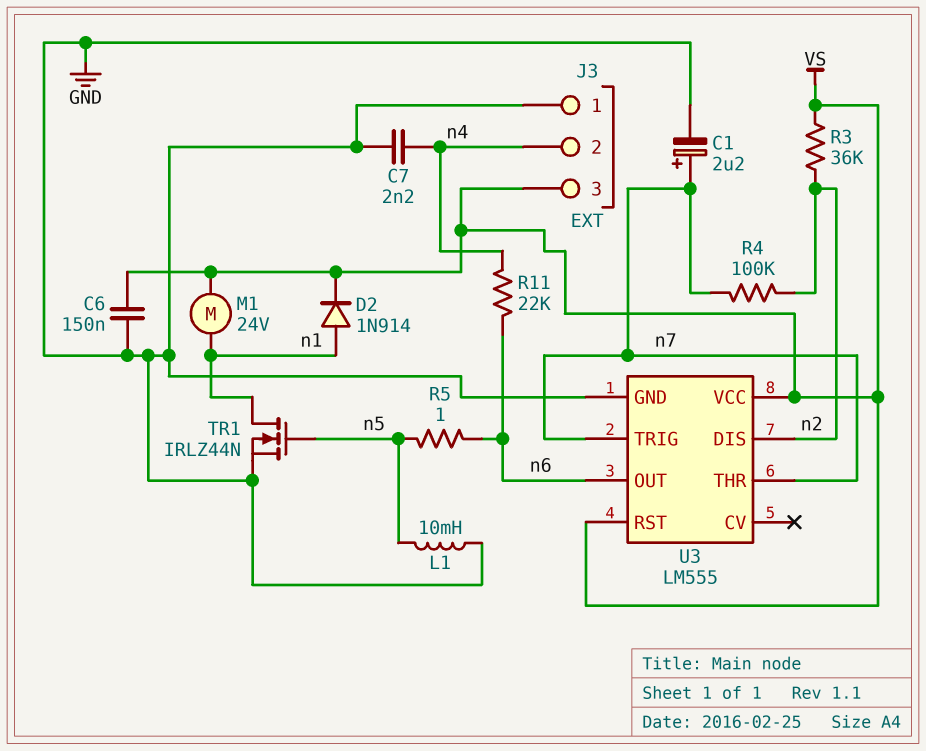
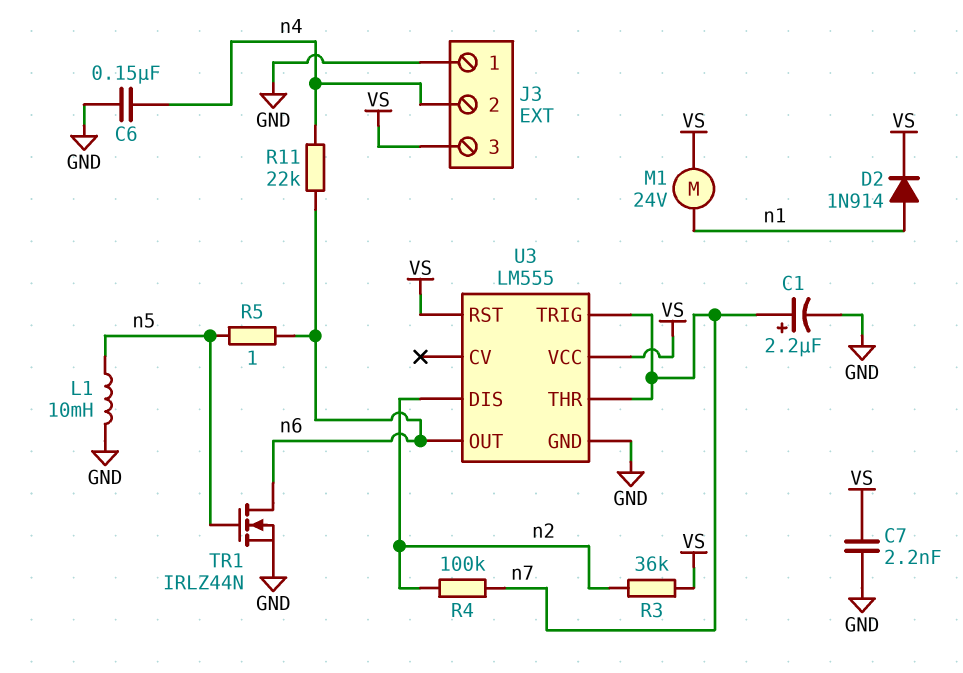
C6: 150nF (GND, VS) -> 150nF (GND, n4)
C7: 2.2nF (GND, n4) -> 2.2nF (GND, VS)
TR1: NMOS IRLZ44N (G n5, D n1, S GND) -> NMOS IRLZ44N (G n5, D n6, S GND)

